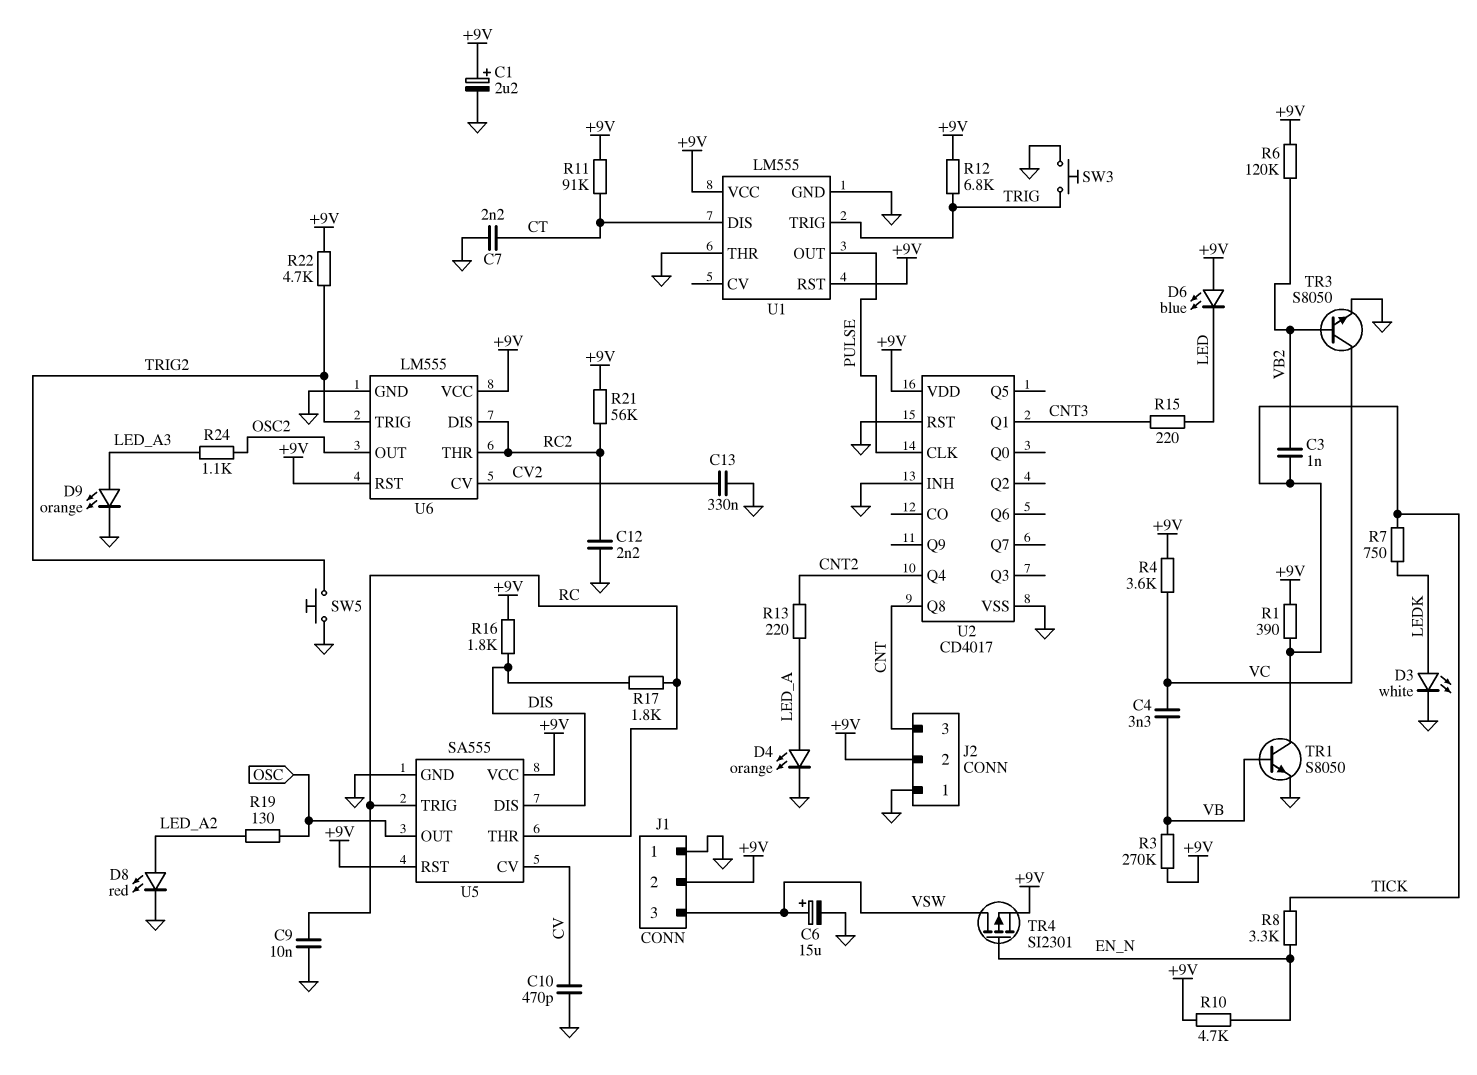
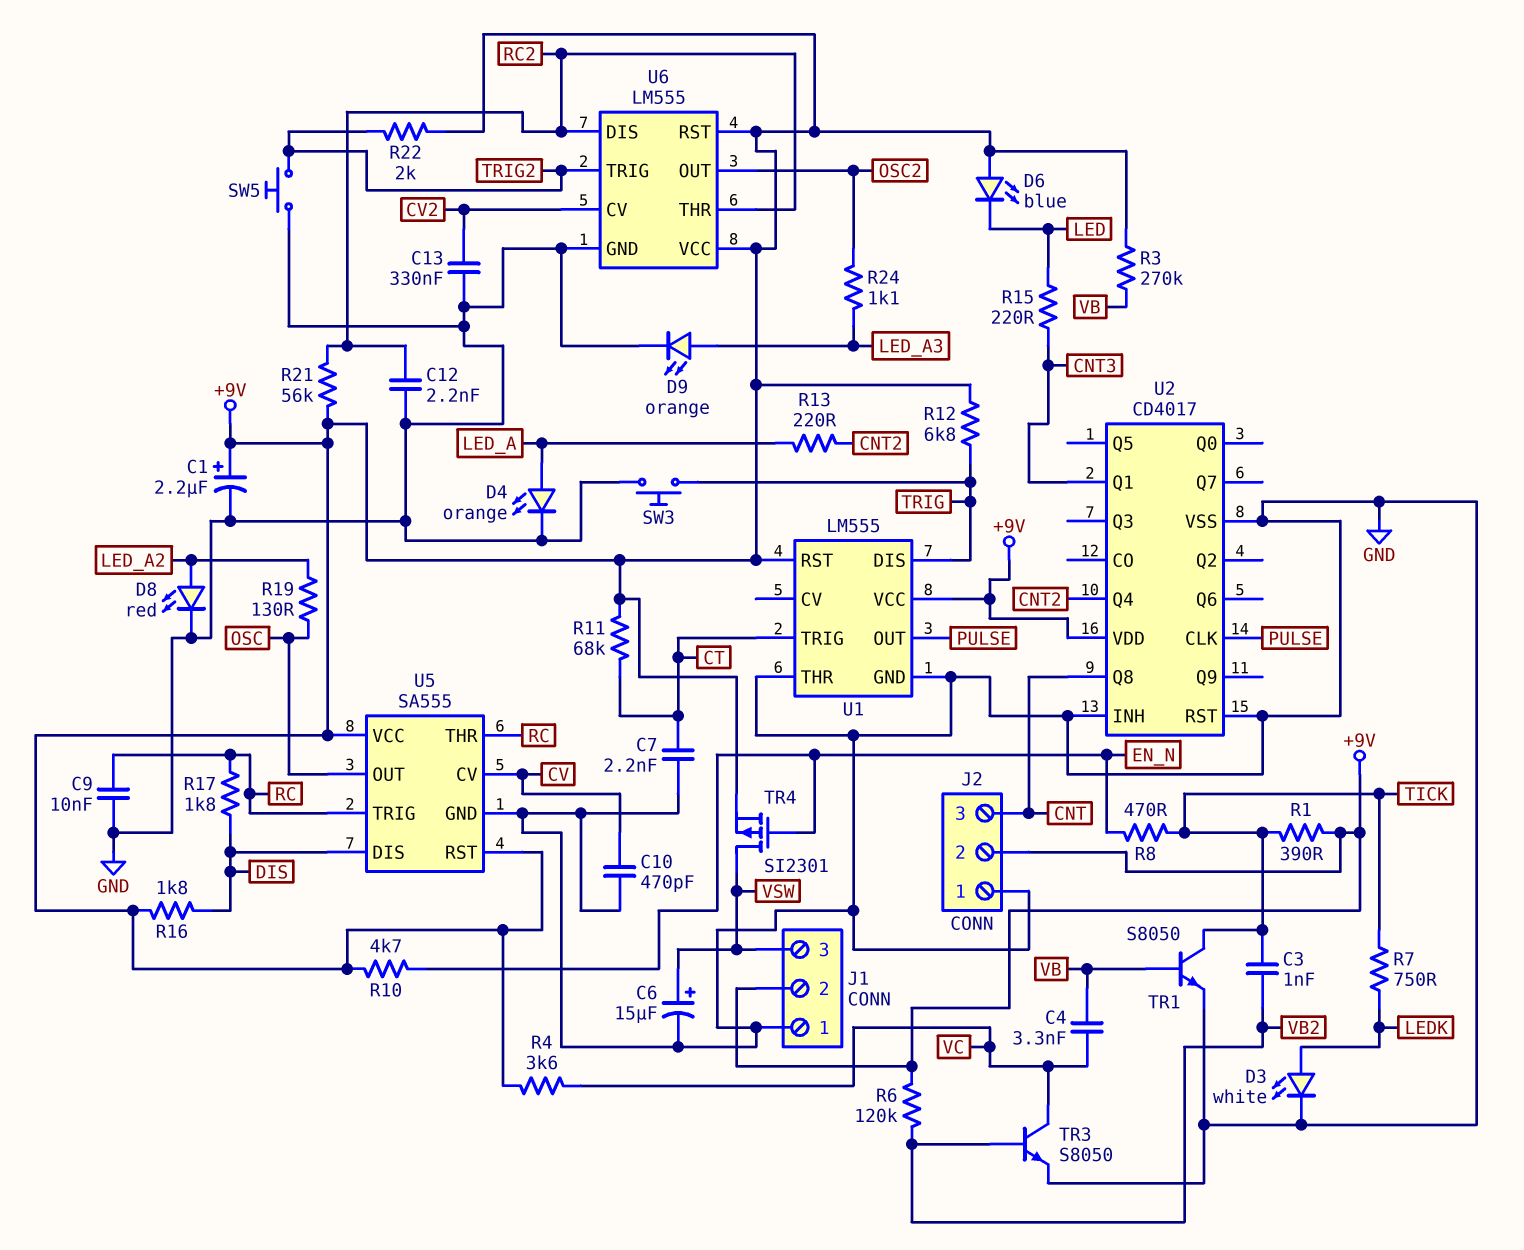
R8: 3.3k (EN_N, TICK) -> 470 (EN_N, TICK)
R11: 91k (+9V, CT) -> 68k (+9V, CT)
R22: 4.7k (+9V, TRIG2) -> 2k (+9V, TRIG2)
U1 pin DIS: CT -> TRIG
U1 pin TRIG: TRIG -> CT

